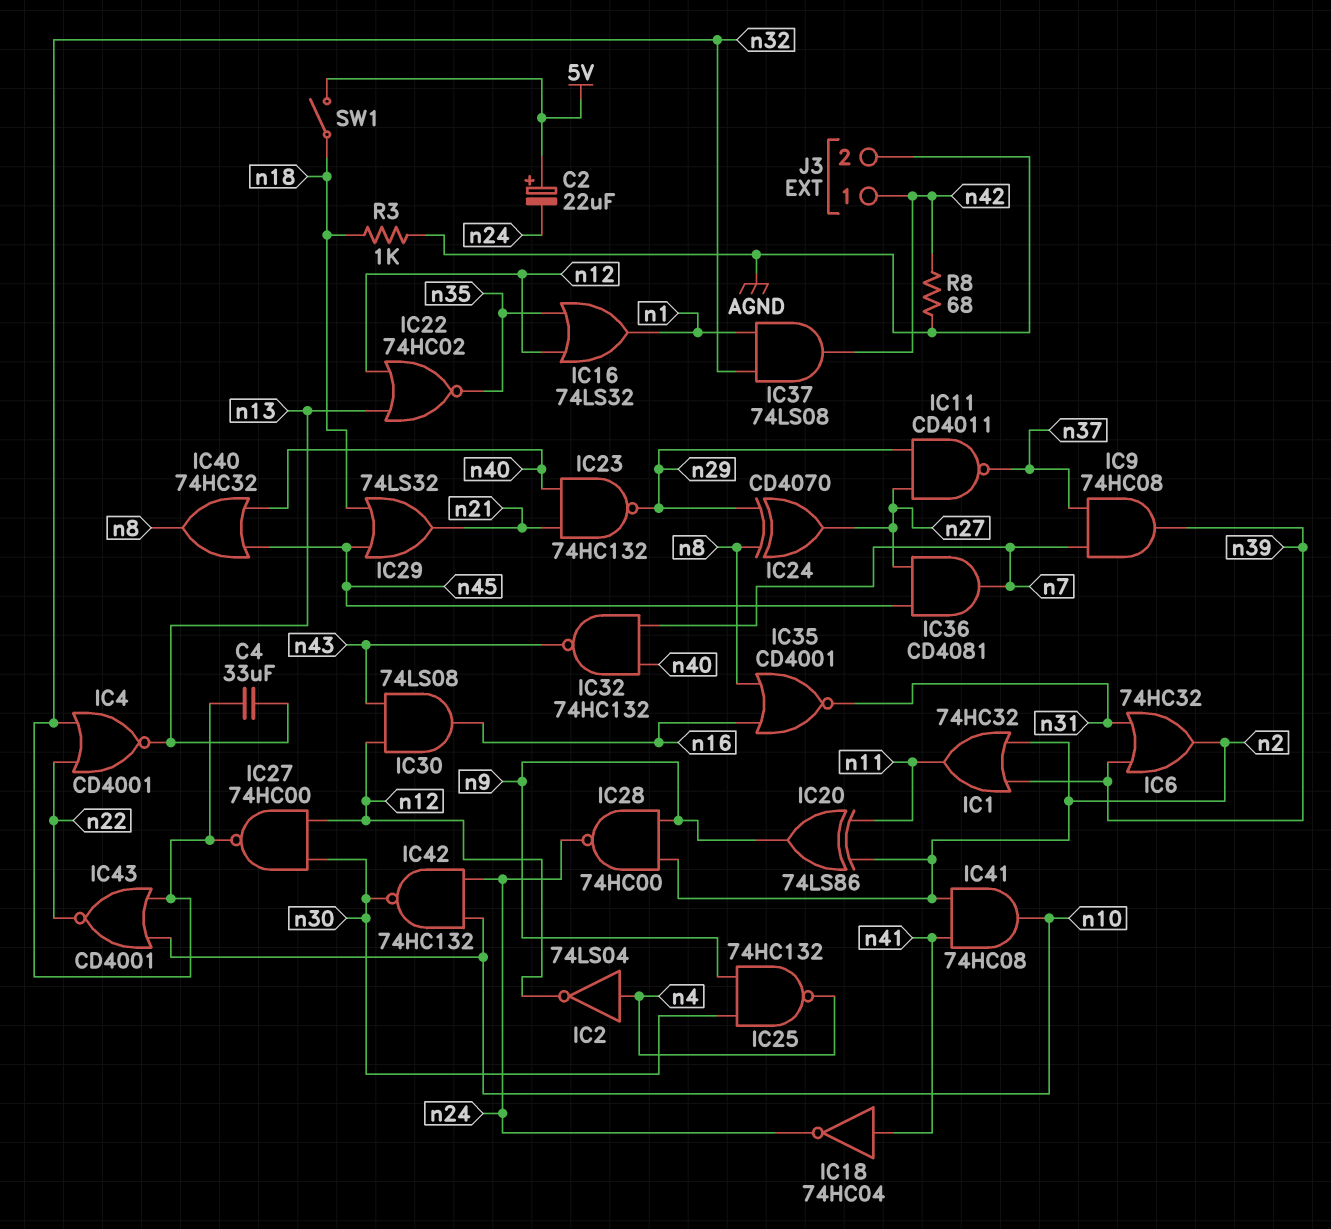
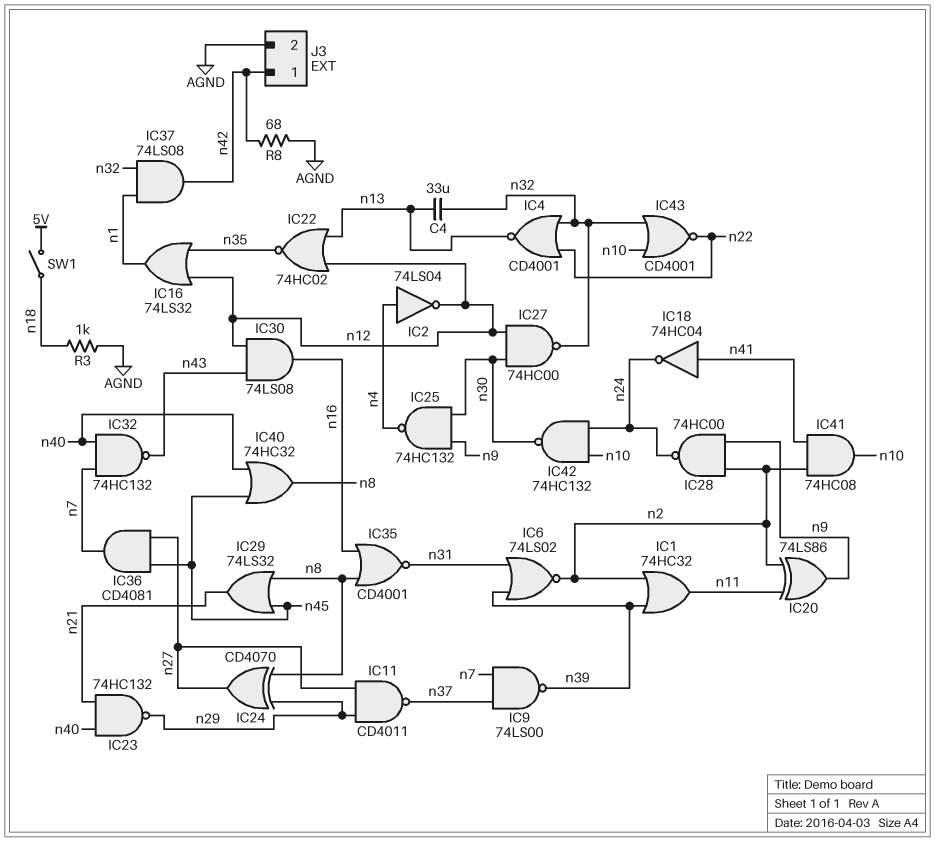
C2: 22uF (plus 5V, minus n24) -> none
IC6: OR 74HC32 (in n31, in n39, out n2) -> NOR 74LS02 (in n31, in n39, out n2)
IC9: AND 74HC08 (in n7, in n37, out n39) -> NAND 74LS00 (in n7, in n37, out n39)
IC29: OR 74LS32 (in n18, in n45, out n21) -> OR 74LS32 (in n8, in n45, out n21)

